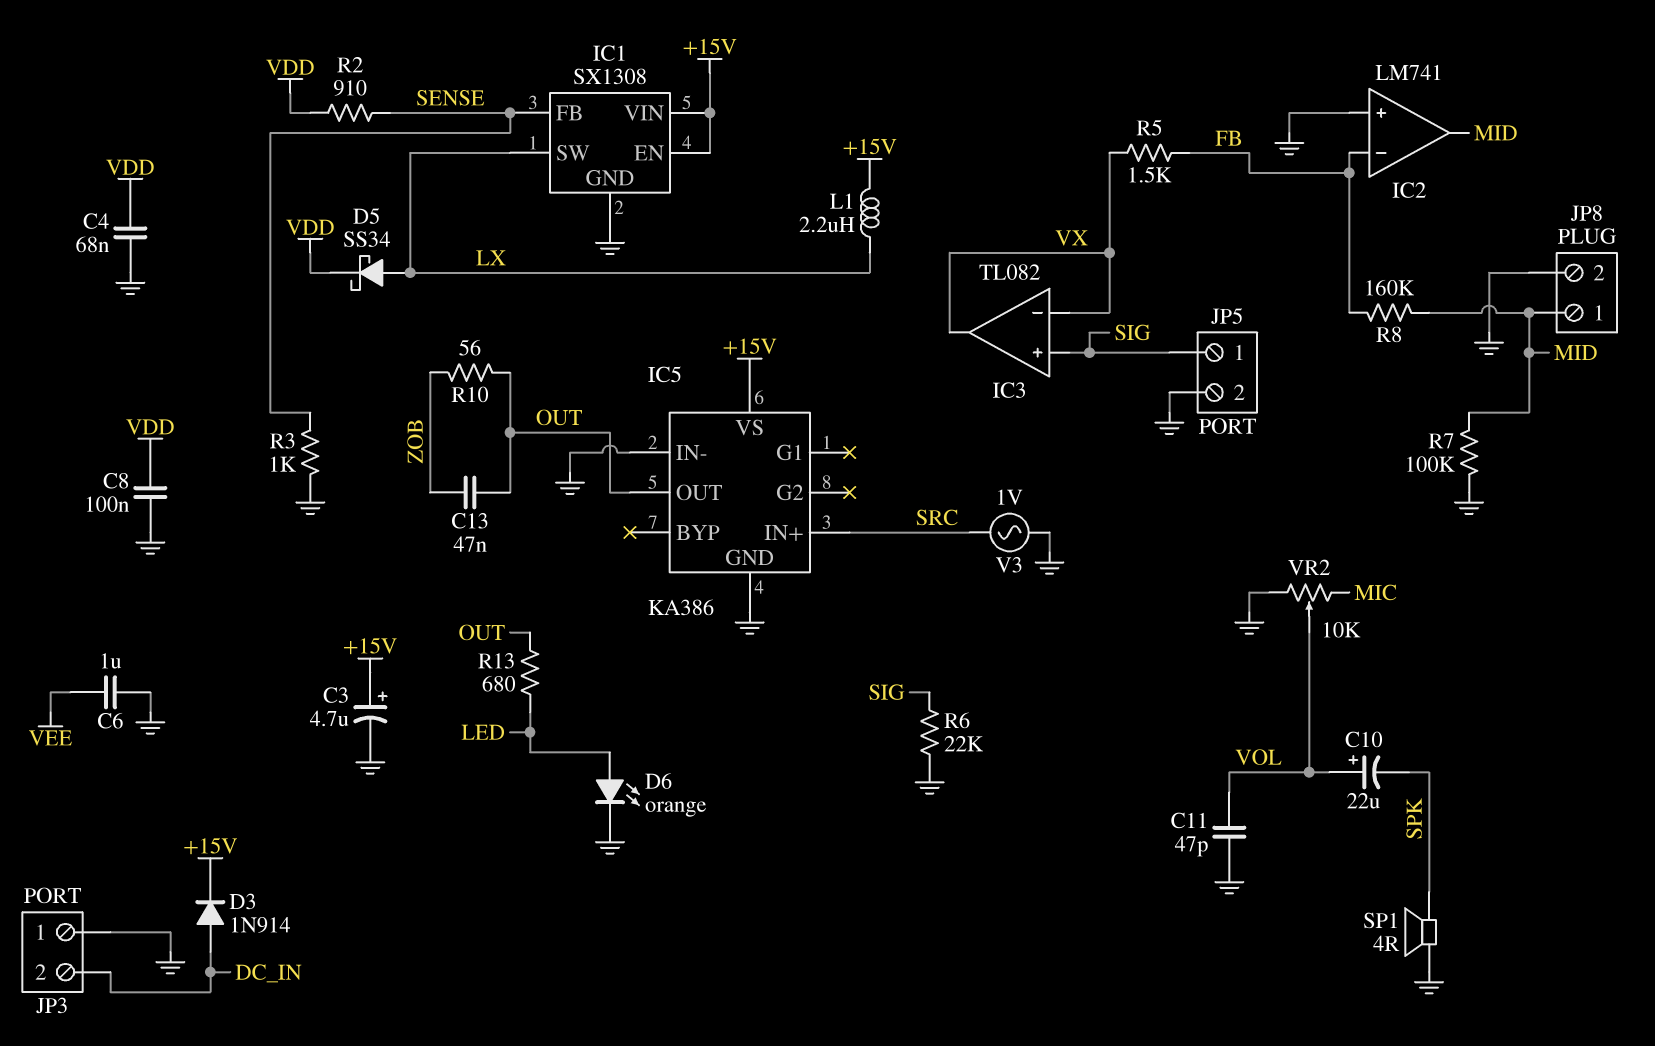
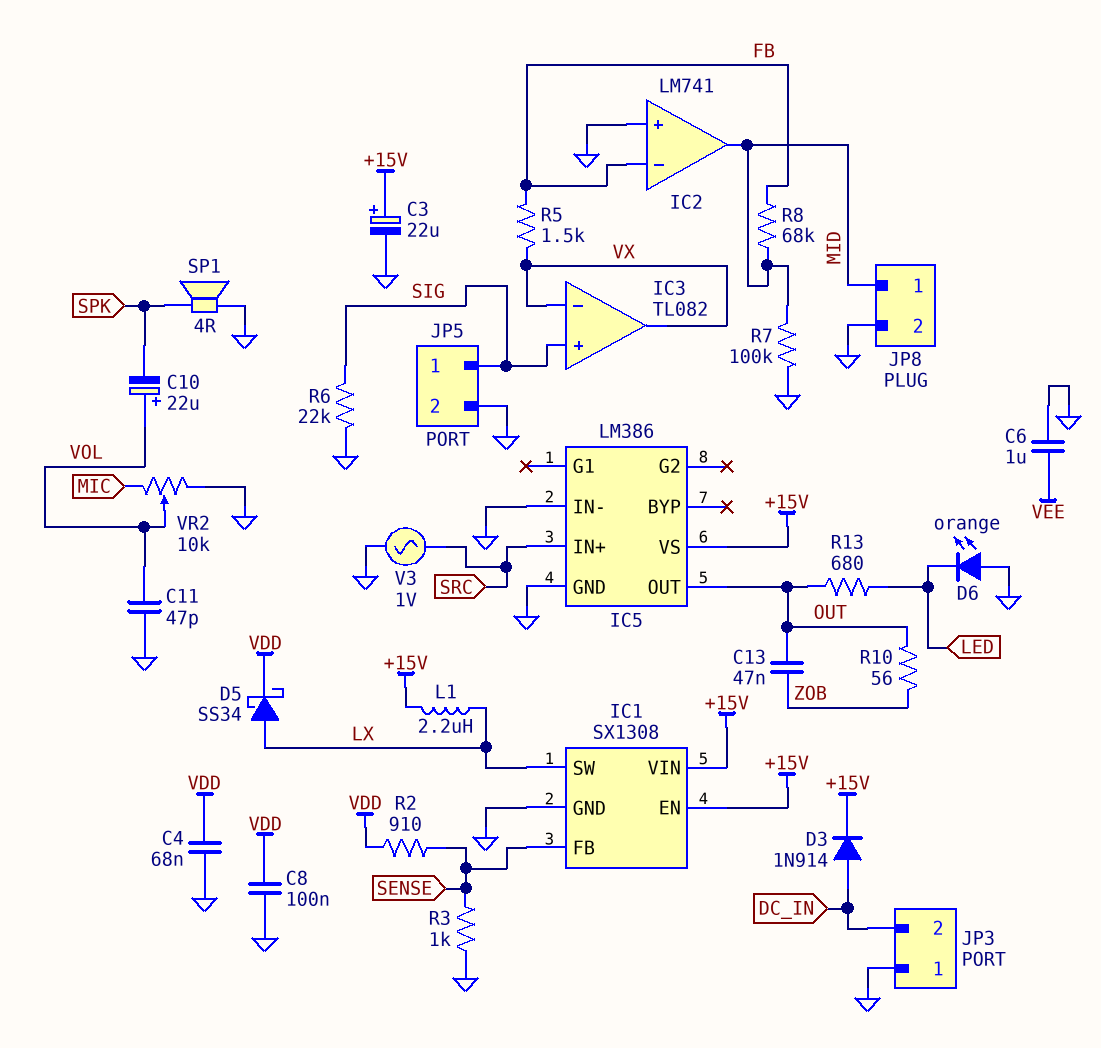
C3: 4.7uF (plus +15V, minus GND) -> 22uF (plus +15V, minus GND)
D6: LED orange (A LED, K GND) -> LED orange (A GND, K LED)
IC5: KA386 -> LM386
R8: 160k (FB, MID) -> 68k (FB, MID)

